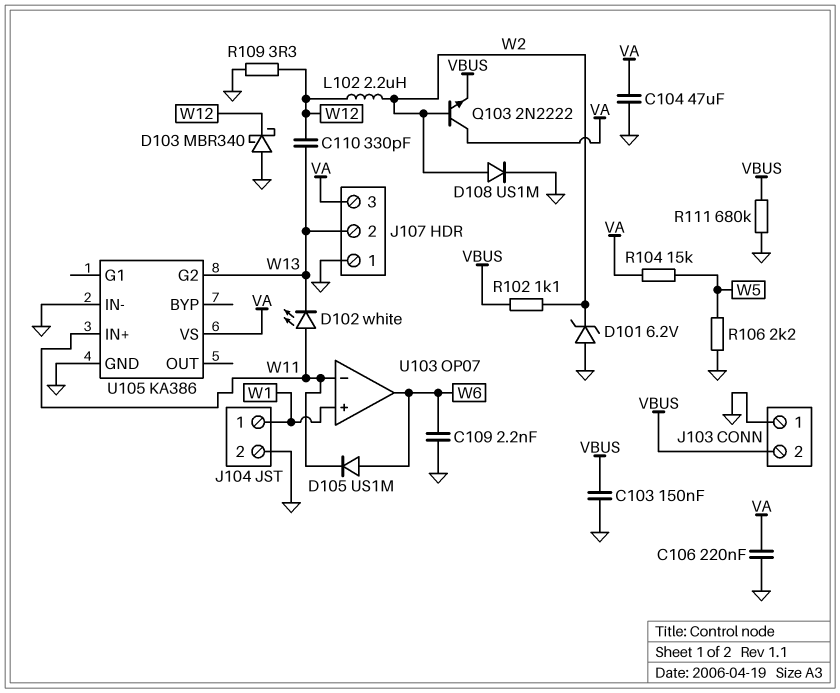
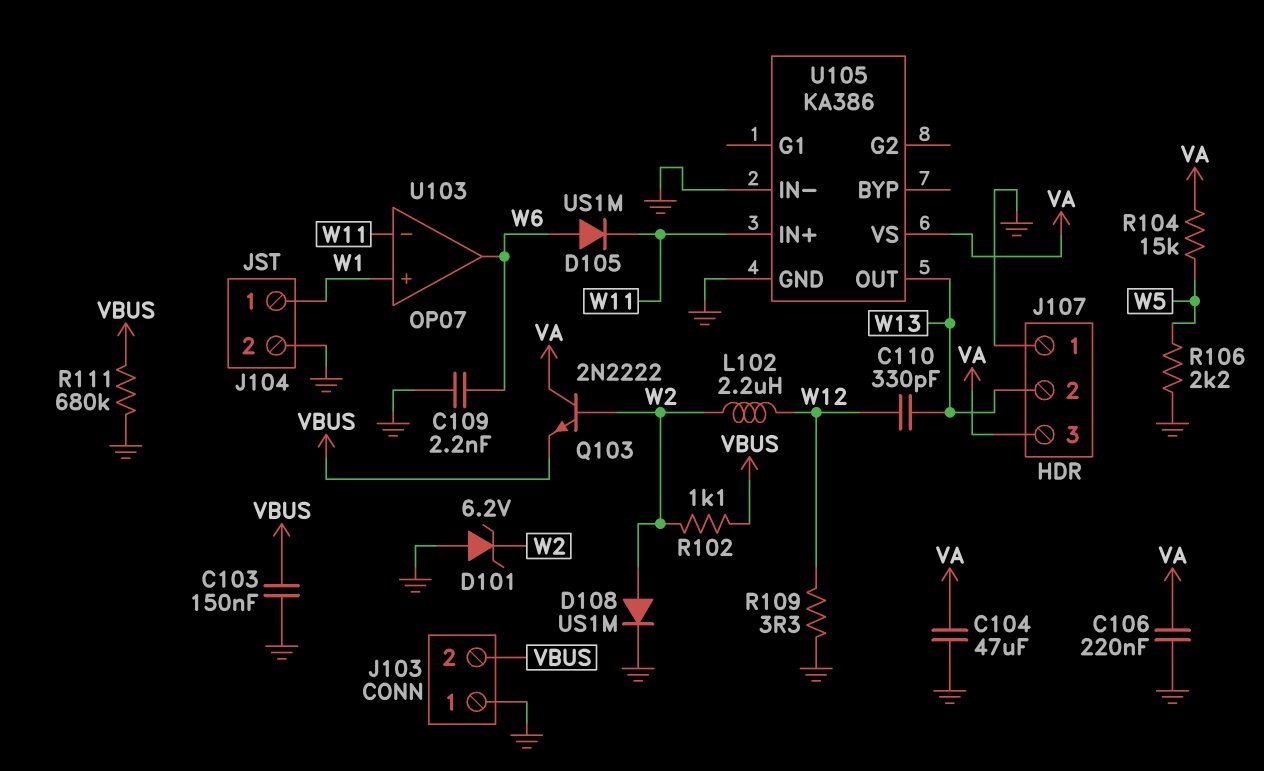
D102: LED white (A W11, K W13) -> none
D103: schottky MBR340 (A GND, K W12) -> none
U105 pin G2: W13 -> none
U105 pin OUT: none -> W13

